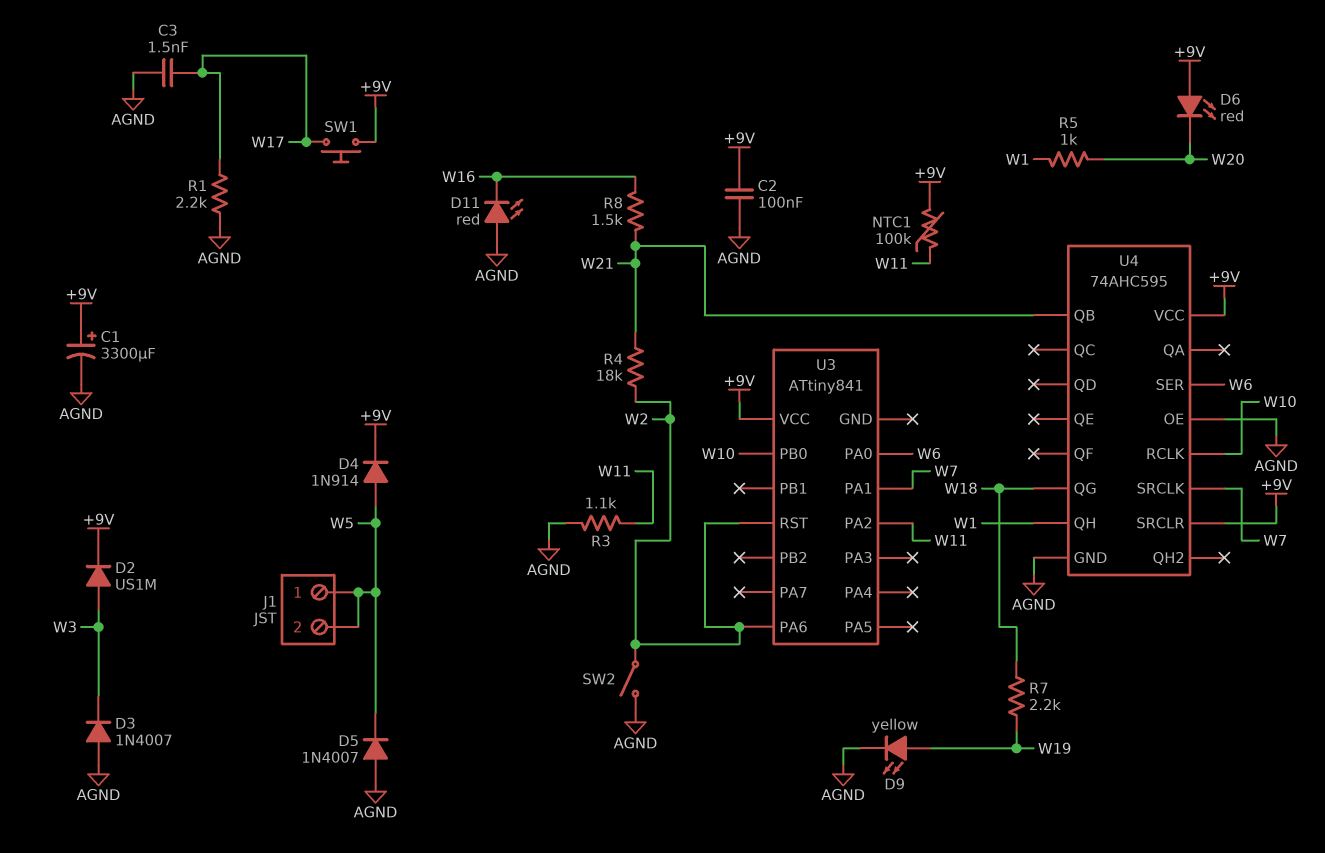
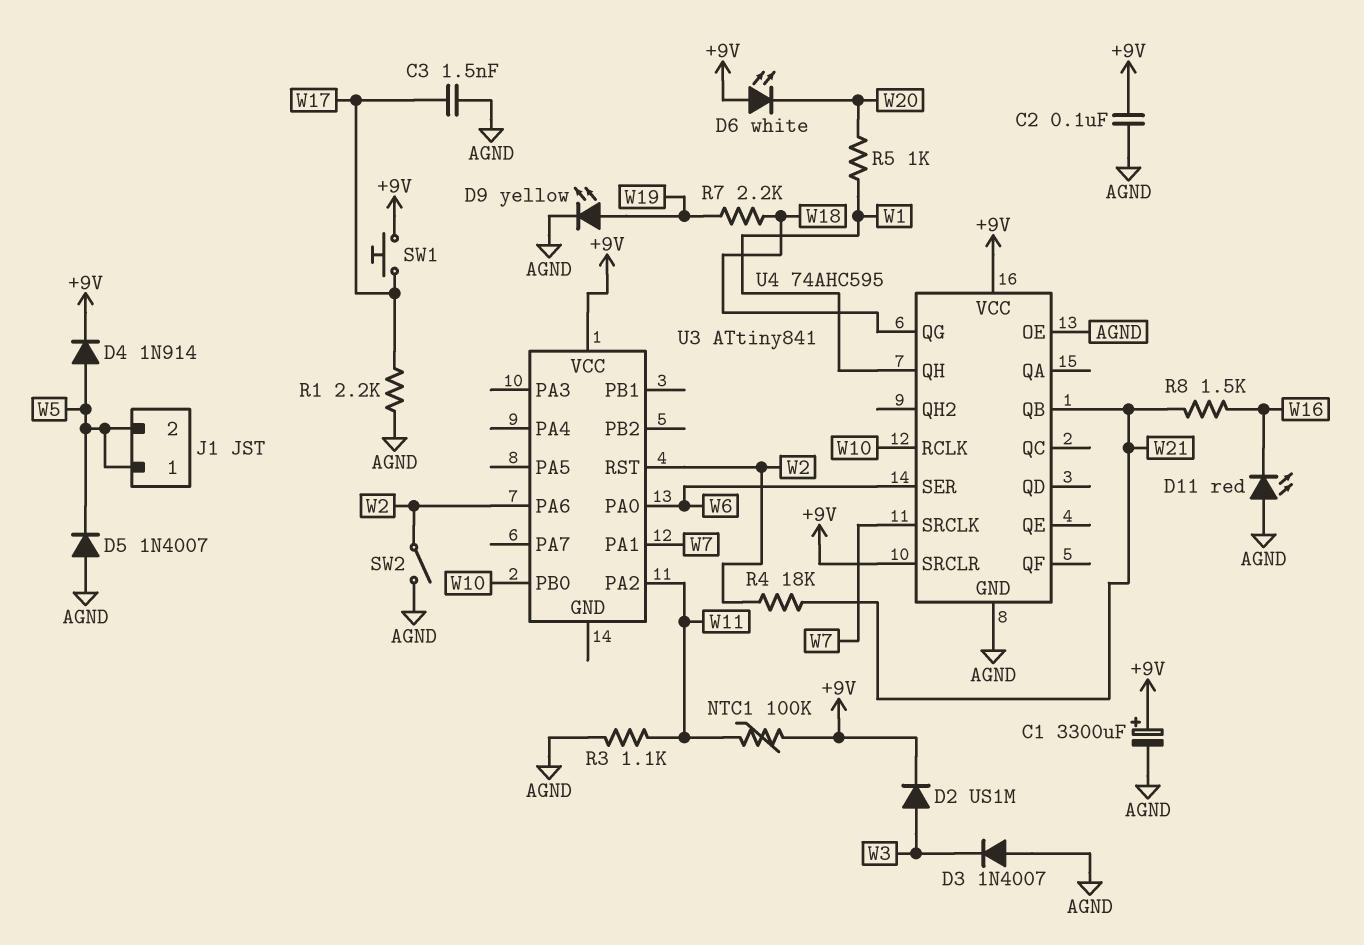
D6: LED red (A +9V, K W20) -> LED white (A +9V, K W20)

